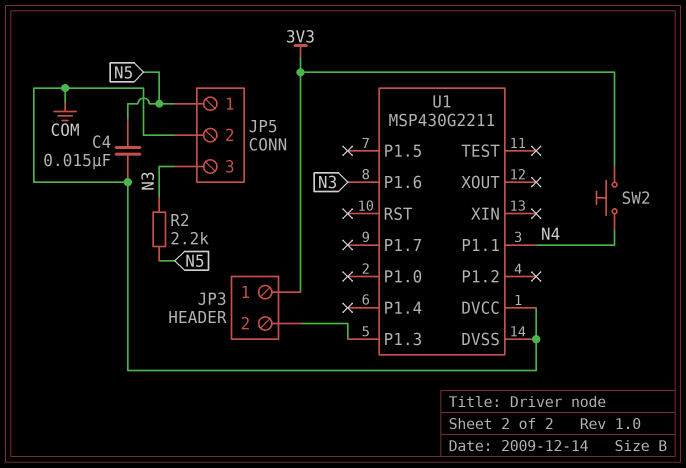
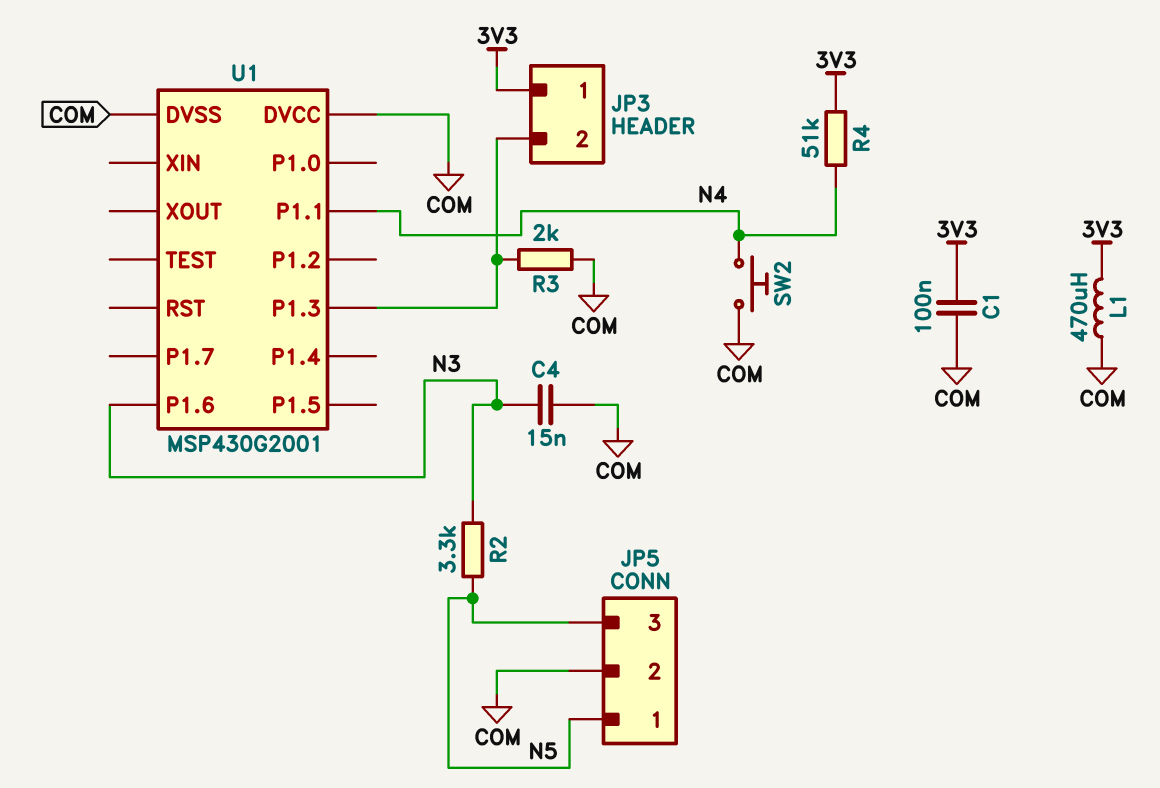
C1: none -> 100nF (3V3, COM)
C4: 15nF (COM, N5) -> 15nF (COM, N3)
JP5 pin 3: N3 -> N5
L1: none -> 470uH (3V3, COM)
R2: 2.2k (N3, N5) -> 3.3k (N3, N5)
R3: none -> 2k (COM, JP3/2)
R4: none -> 51k (3V3, N4)
SW2: button (3V3, N4) -> button (COM, N4)
U1: MSP430G2211 -> MSP430G2001

